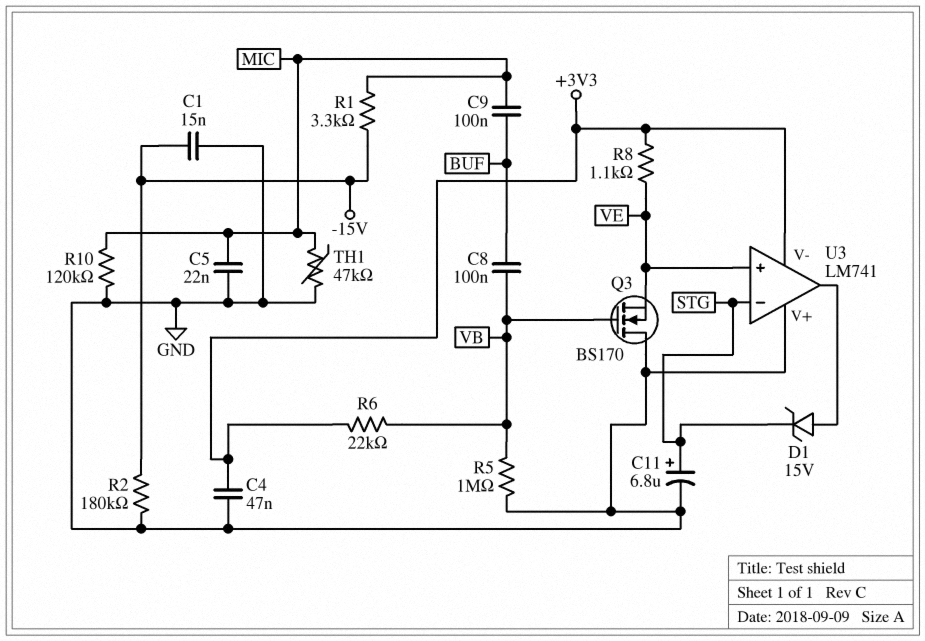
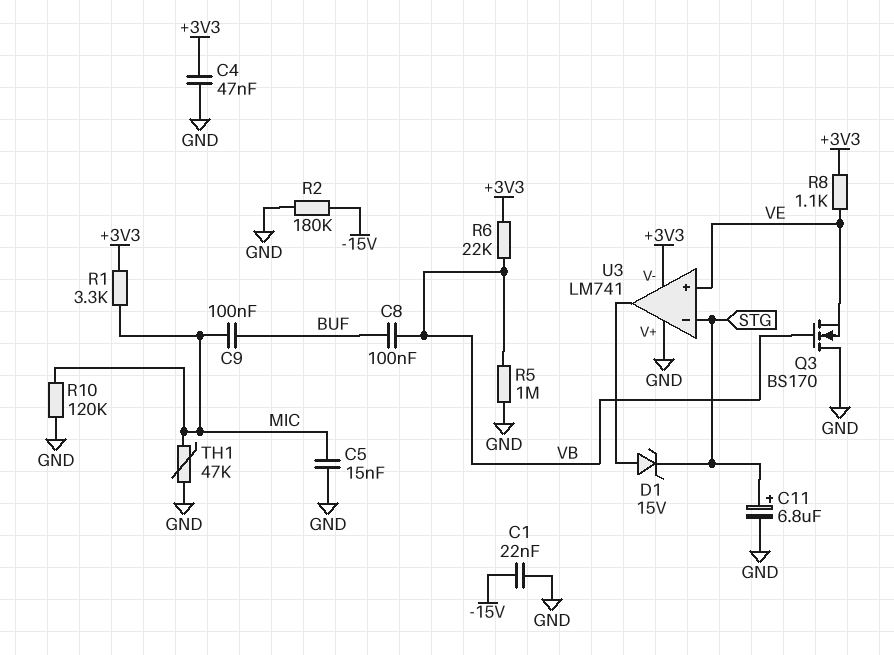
C1: 15nF (-15V, GND) -> 22nF (-15V, GND)
C5: 22nF (GND, MIC) -> 15nF (GND, MIC)
R1: 3.3k (-15V, MIC) -> 3.3k (+3V3, MIC)

